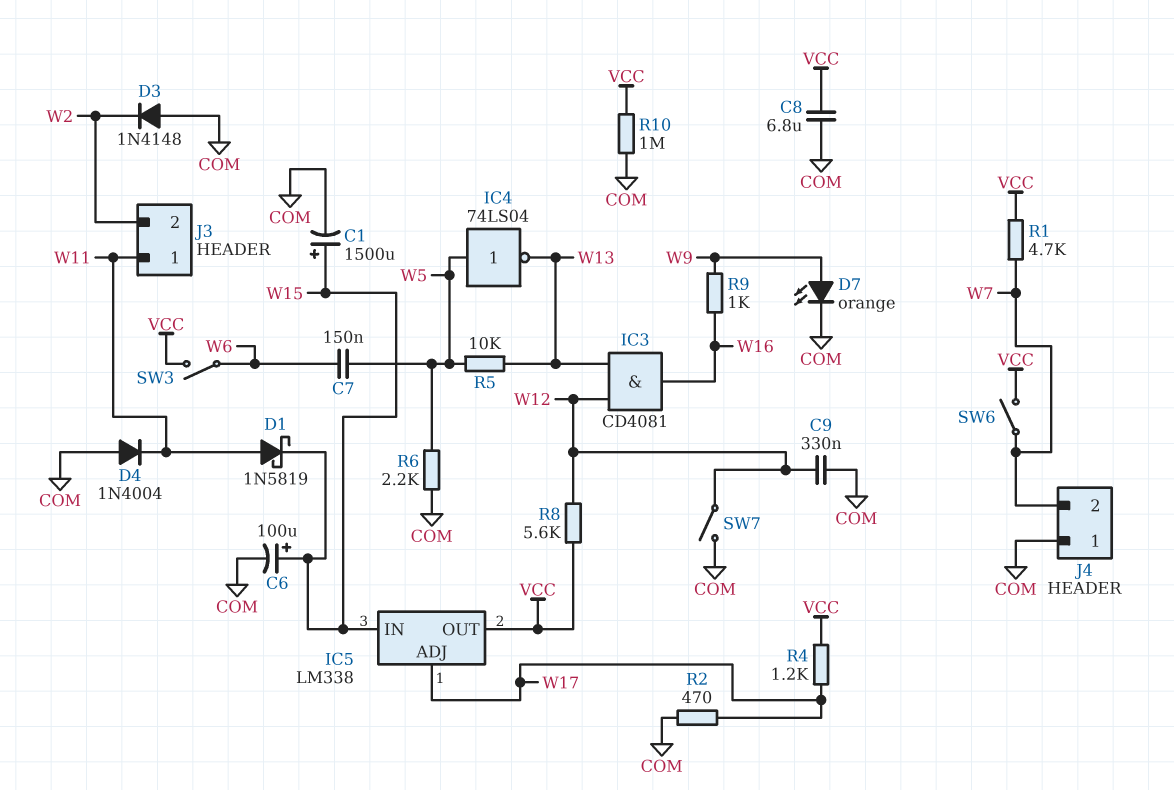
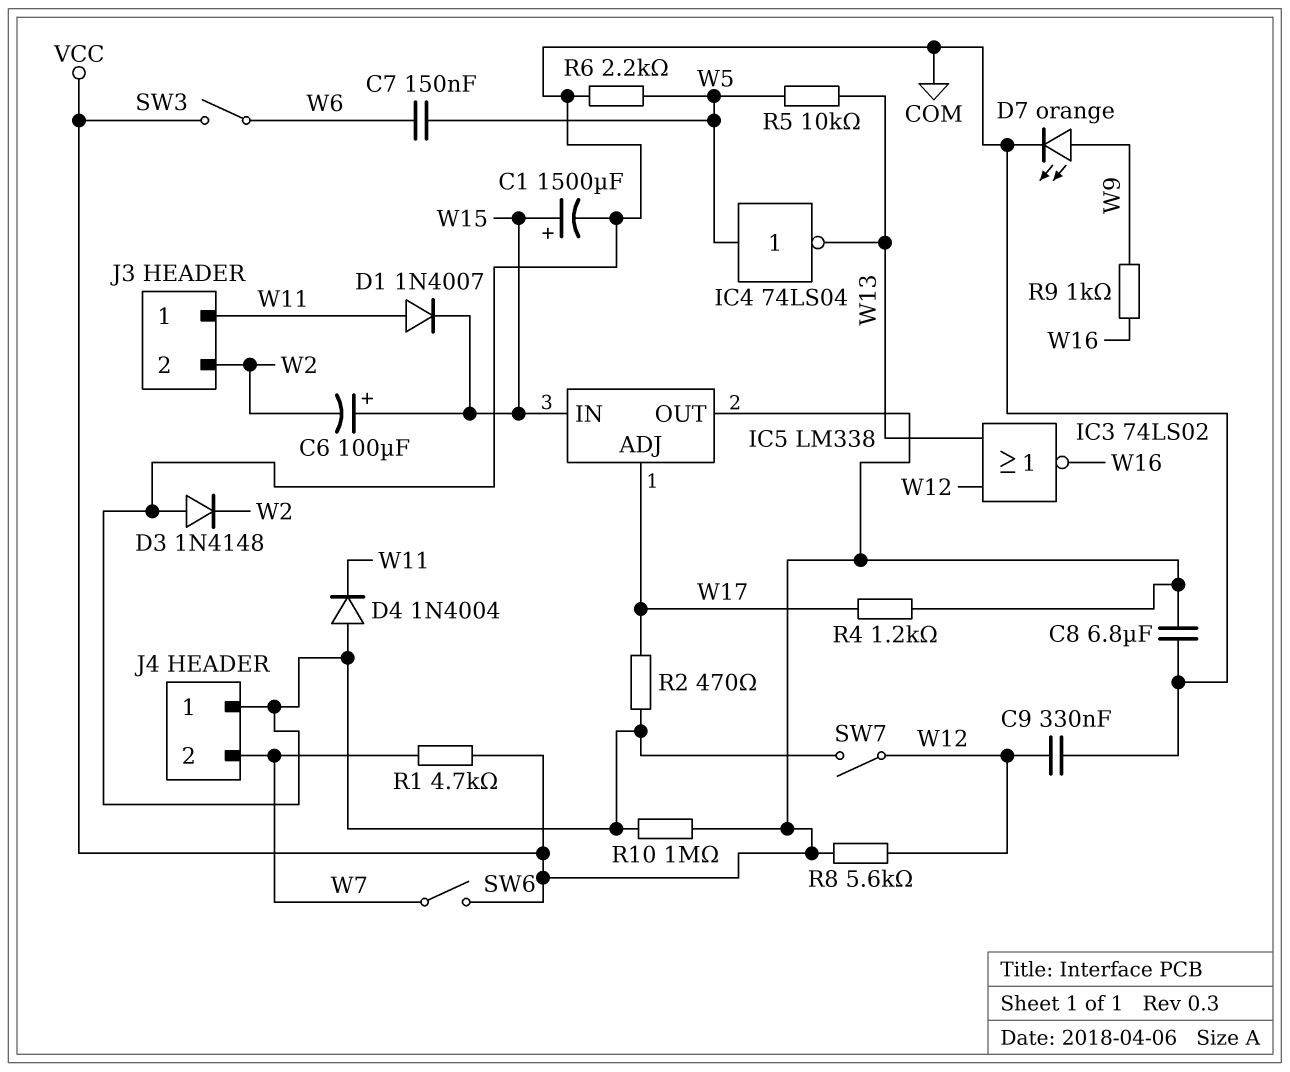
C6: 100uF (plus W15, minus COM) -> 100uF (plus W15, minus W2)
D1: schottky 1N5819 (A W11, K W15) -> diode 1N4007 (A W11, K W15)
IC3: AND CD4081 (in W12, in W13, out W16) -> NOR 74LS02 (in W12, in W13, out W16)

